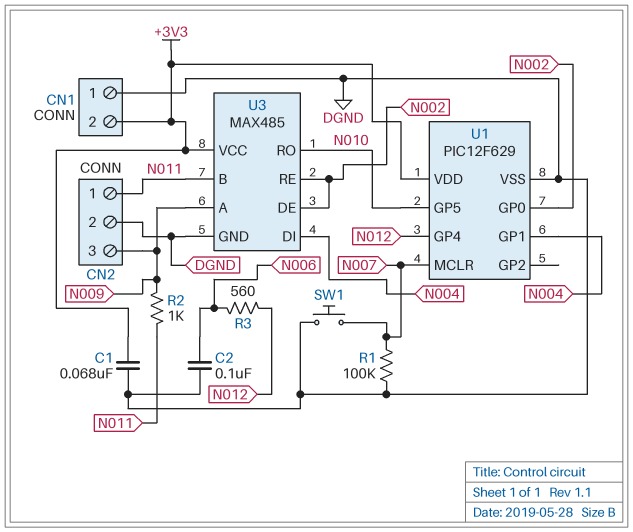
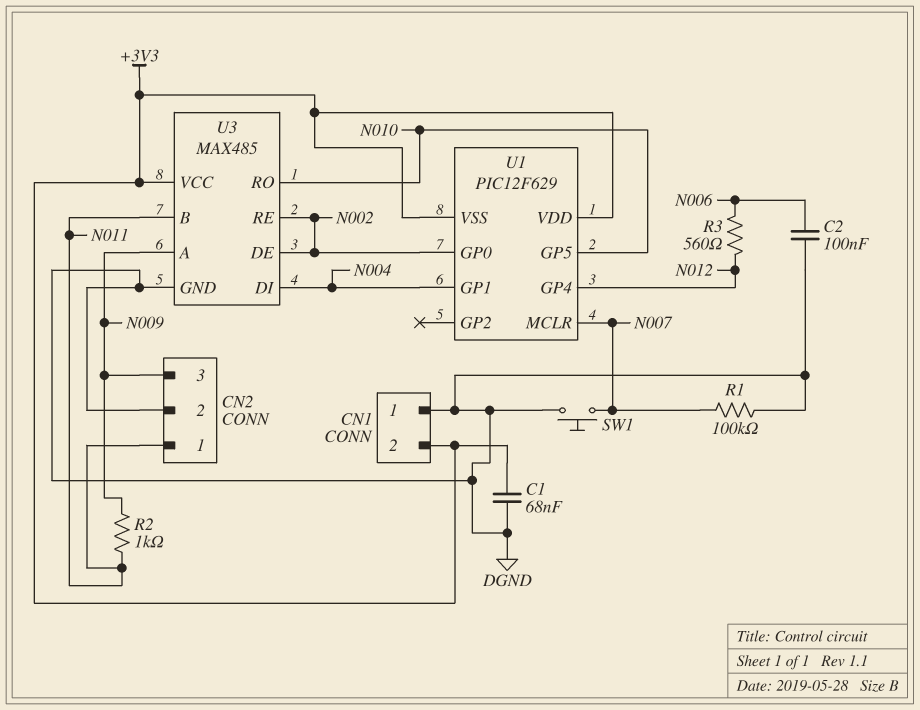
U1 pin VSS: DGND -> +3V3

